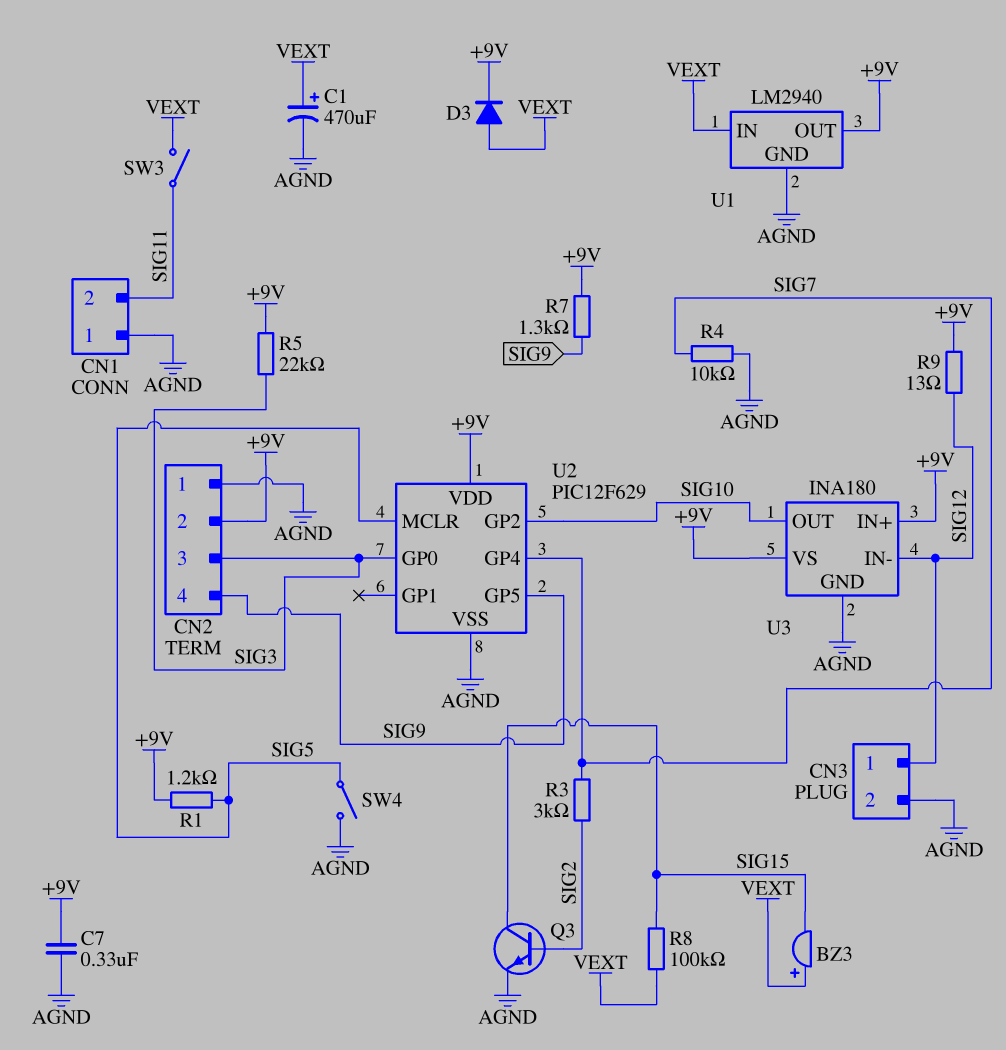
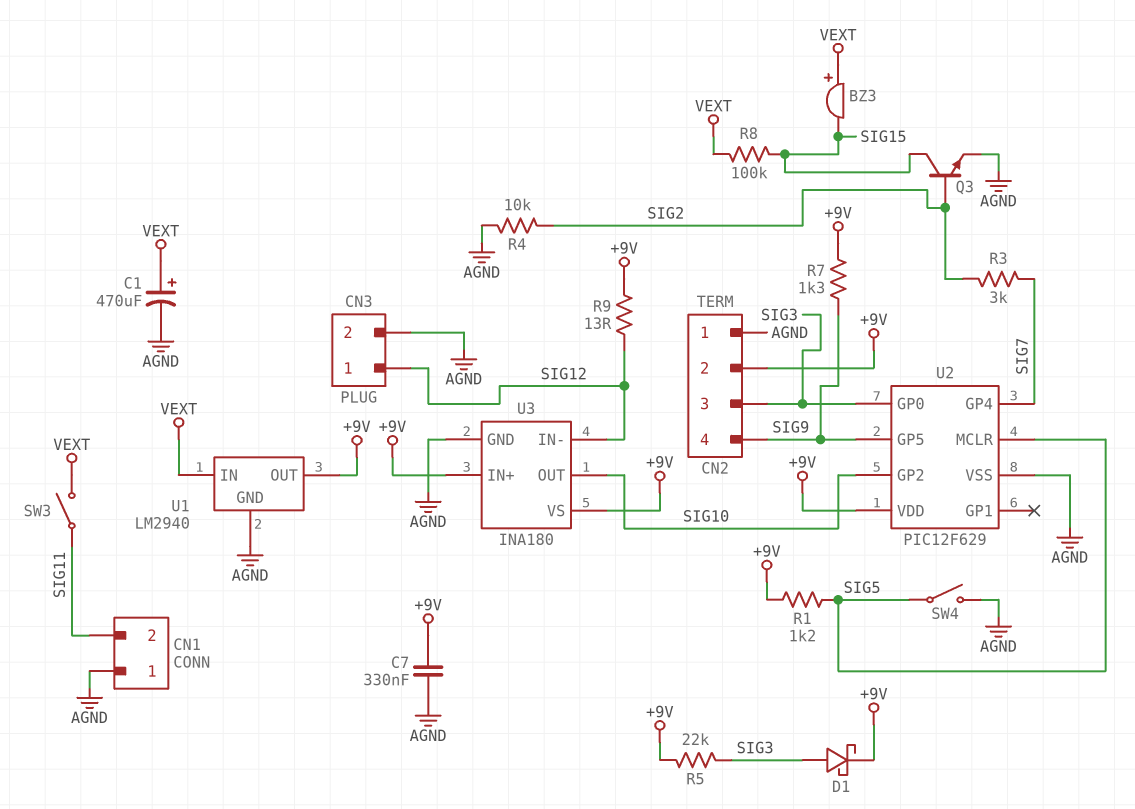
D1: none -> schottky (A SIG3, K +9V)
D3: diode (A VEXT, K +9V) -> none
R4: 10k (AGND, SIG7) -> 10k (AGND, SIG2)

